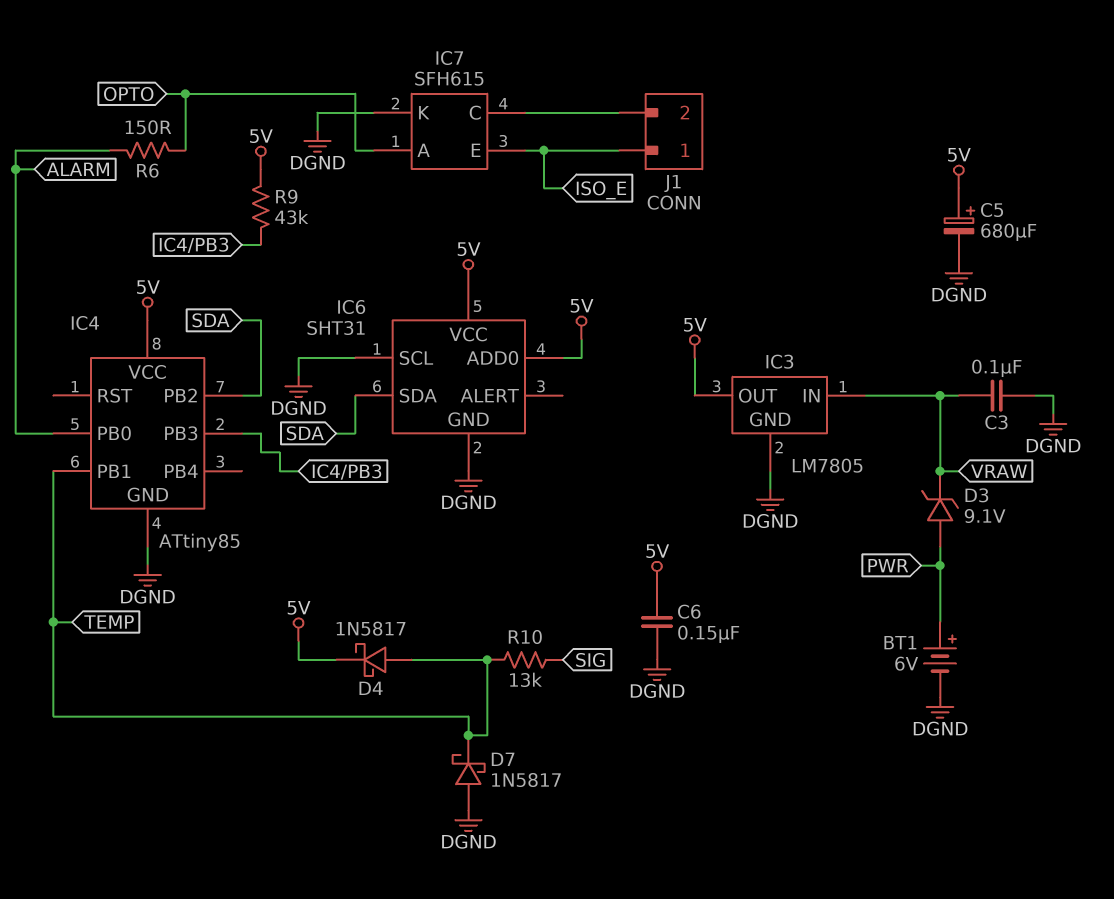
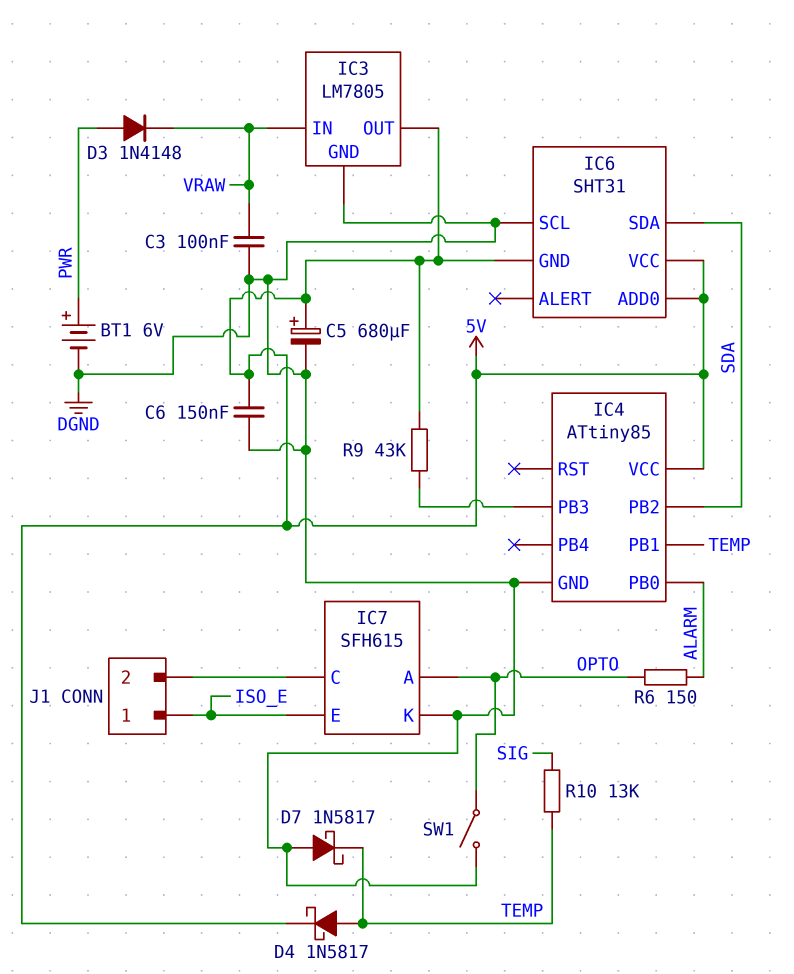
D3: zener 9.1V (A PWR, K VRAW) -> diode 1N4148 (A PWR, K VRAW)
IC6 pin GND: DGND -> 5V
SW1: none -> switch (DGND, OPTO)

